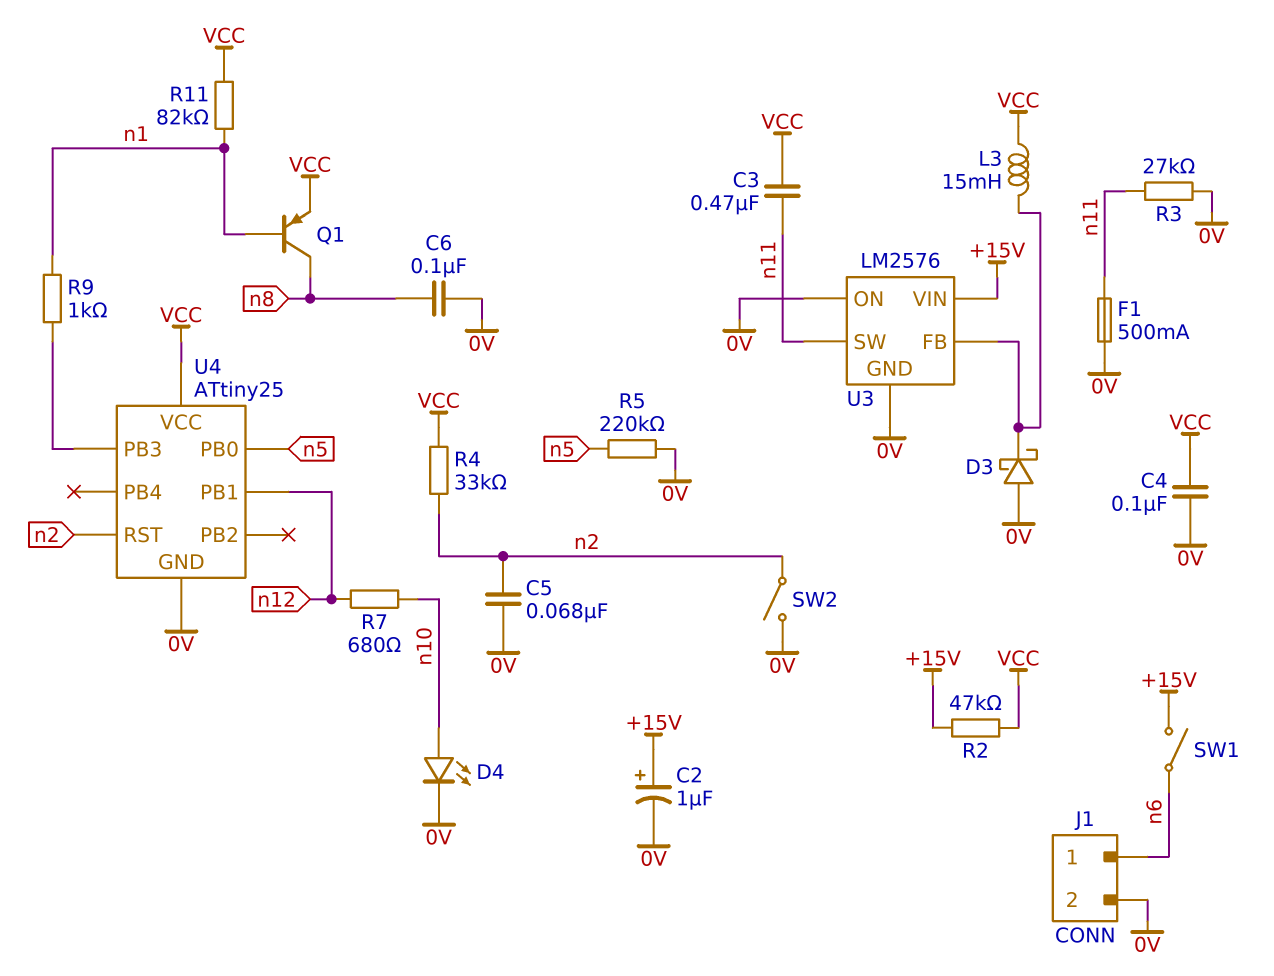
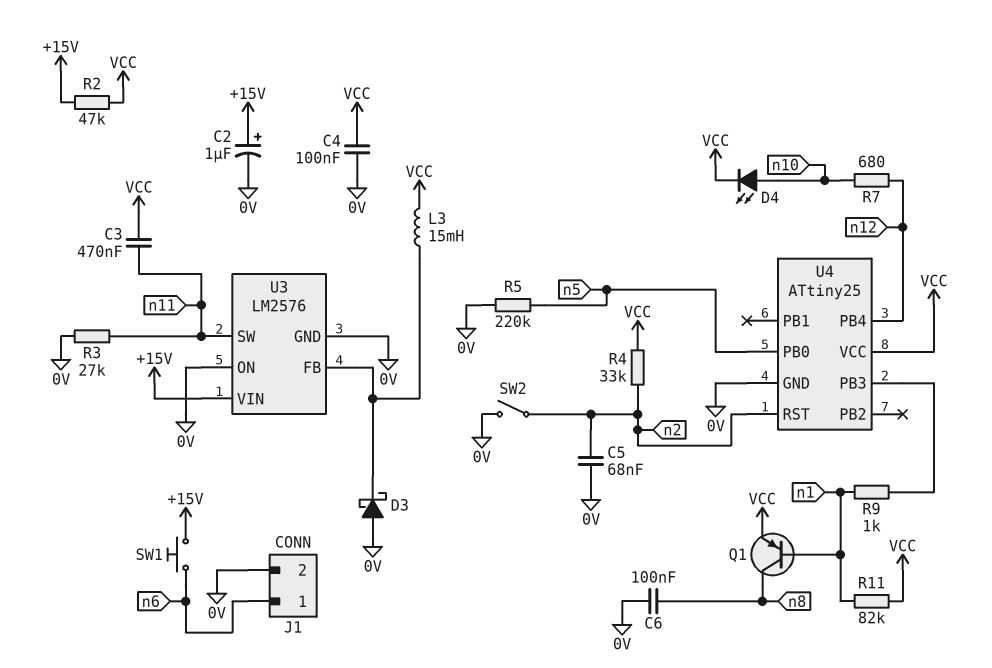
D4: LED (A n10, K 0V) -> LED (A n10, K VCC)
F1: 500mA (0V, n11) -> none
SW1: switch (+15V, n6) -> button (+15V, n6)
U4 pin PB1: n12 -> none
U4 pin PB4: none -> n12

